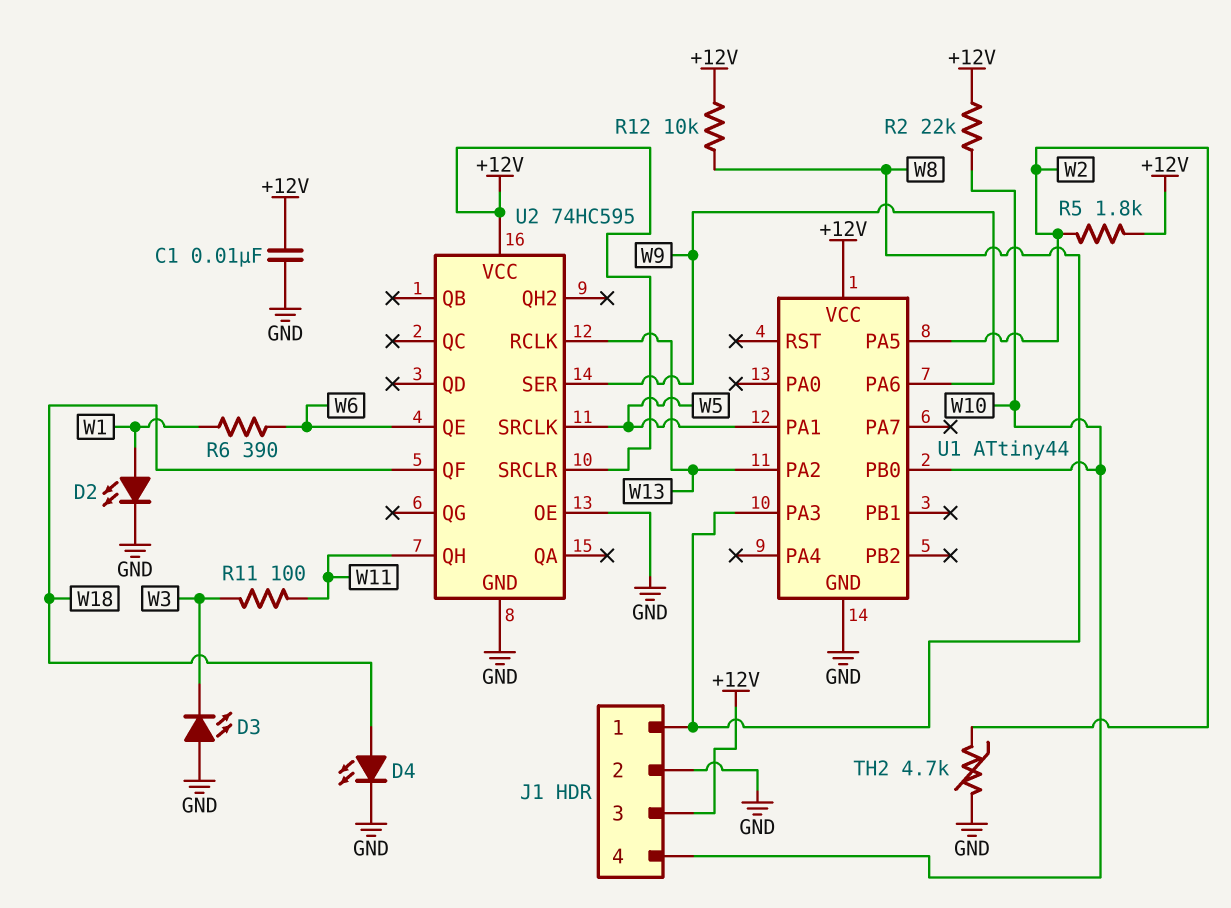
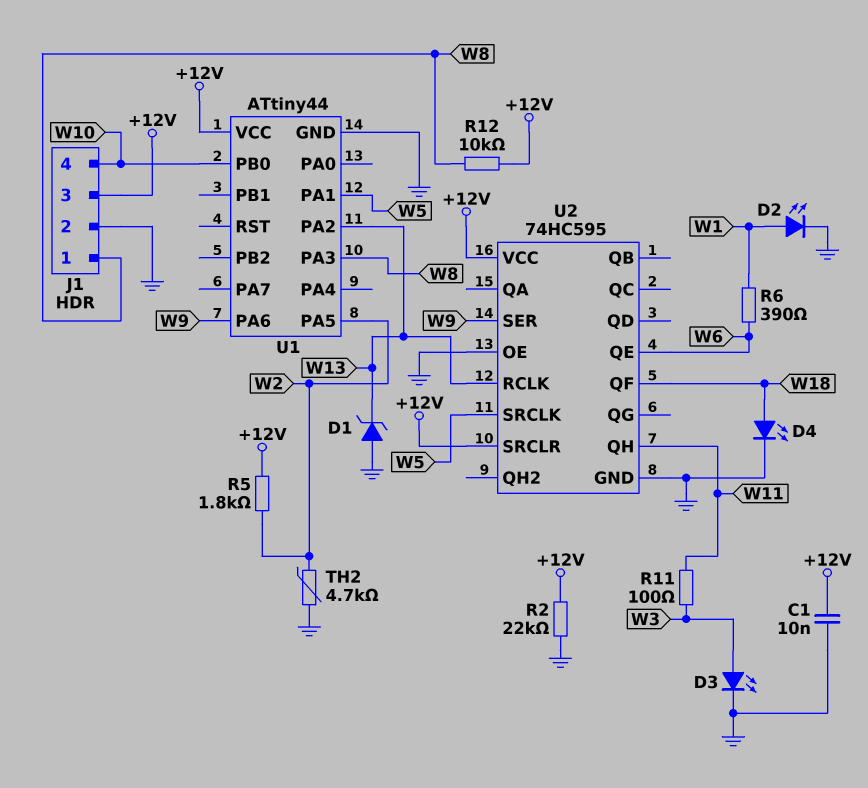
D1: none -> zener (A GND, K W13)
D3: LED (A GND, K W3) -> LED (A W3, K GND)
R2: 22k (+12V, W10) -> 22k (+12V, GND)

